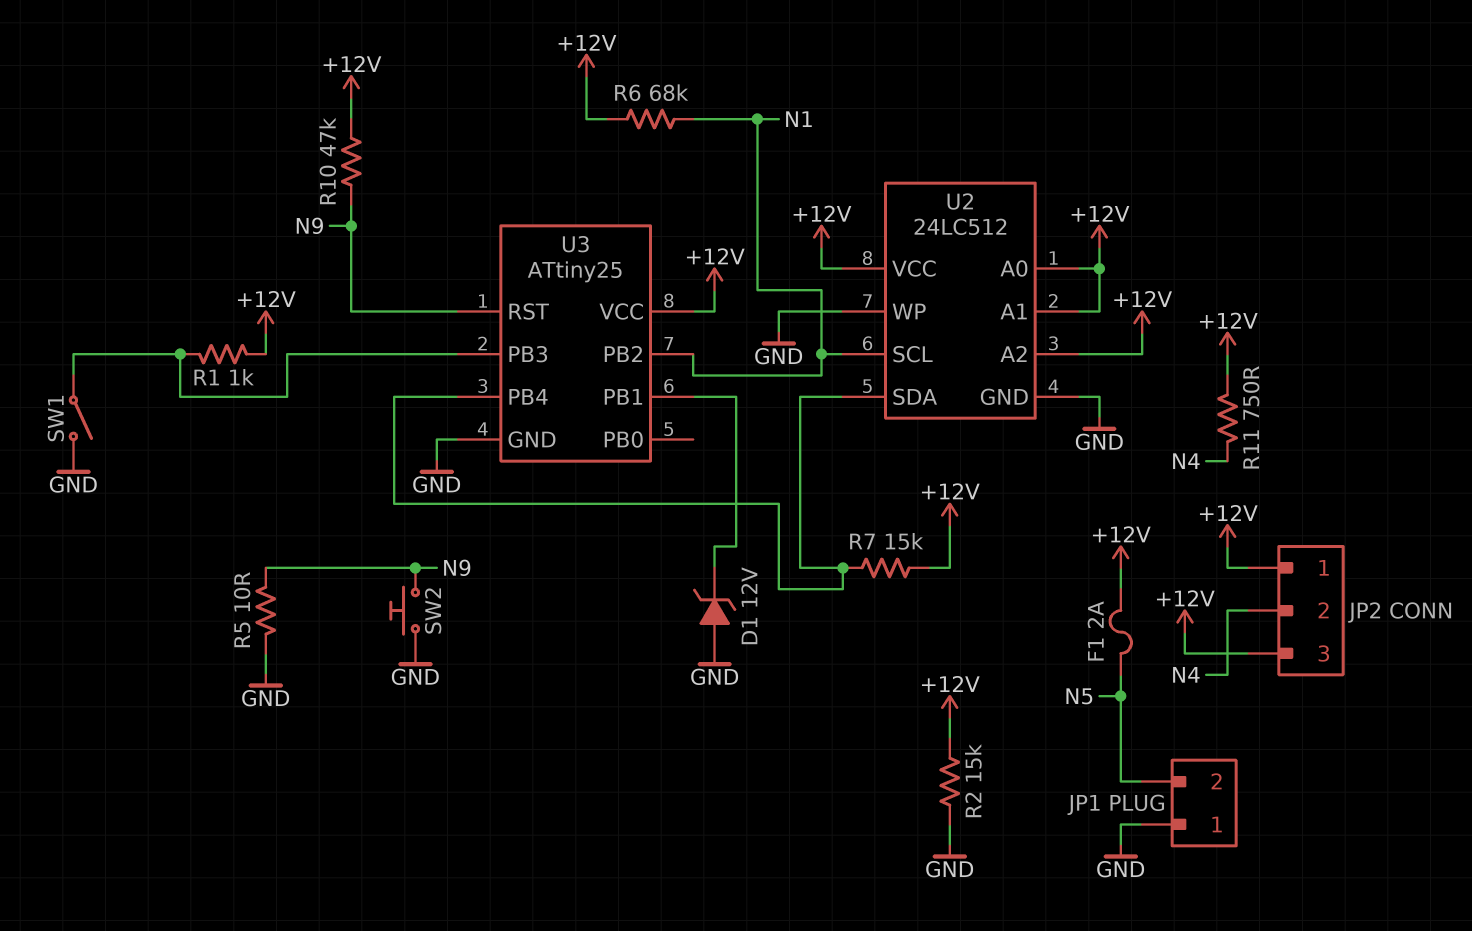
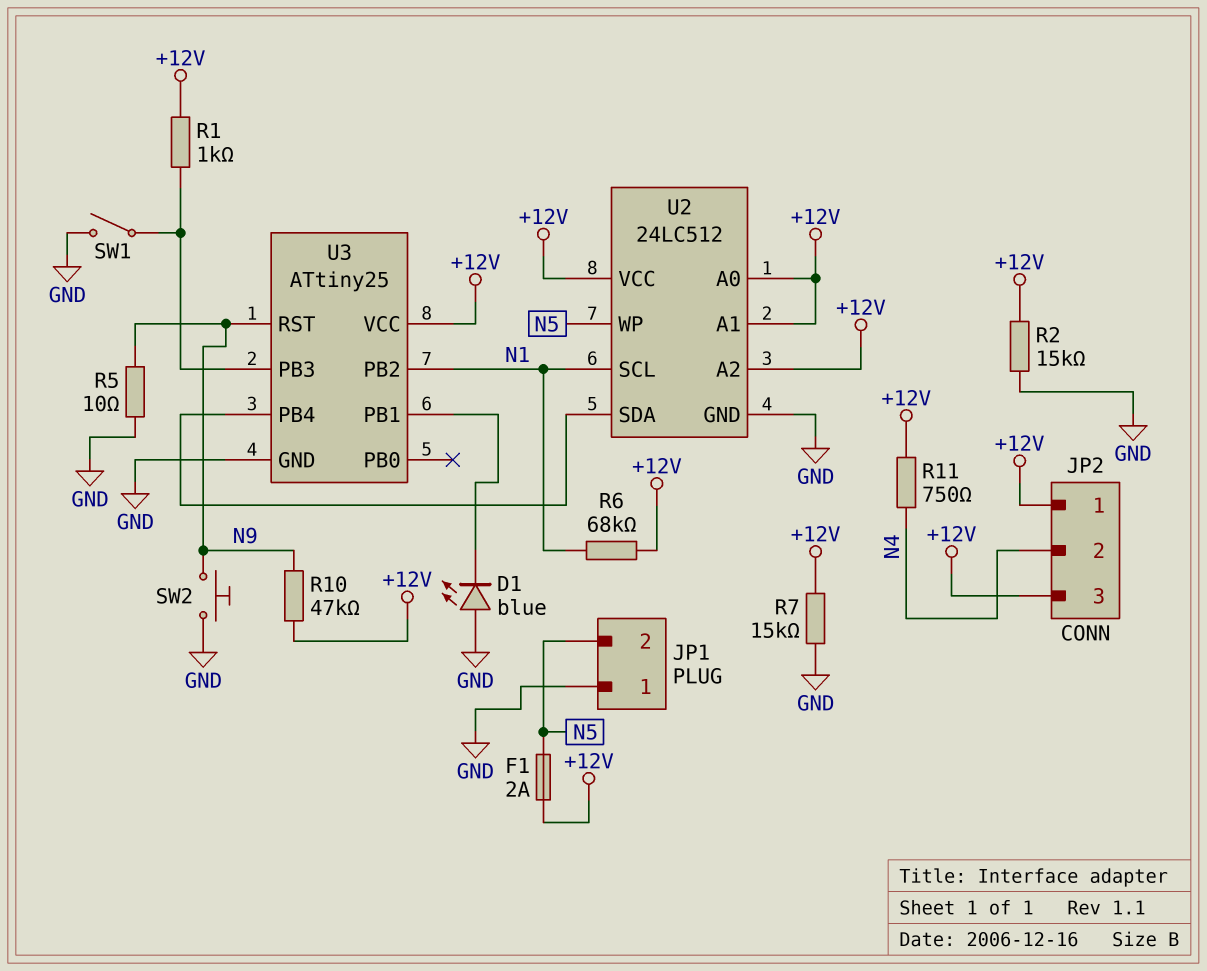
D1: zener 12V (A GND, K U3/PB1) -> LED blue (A GND, K U3/PB1)
R7: 15k (+12V, U2/SDA) -> 15k (+12V, GND)
U2 pin WP: GND -> N5

